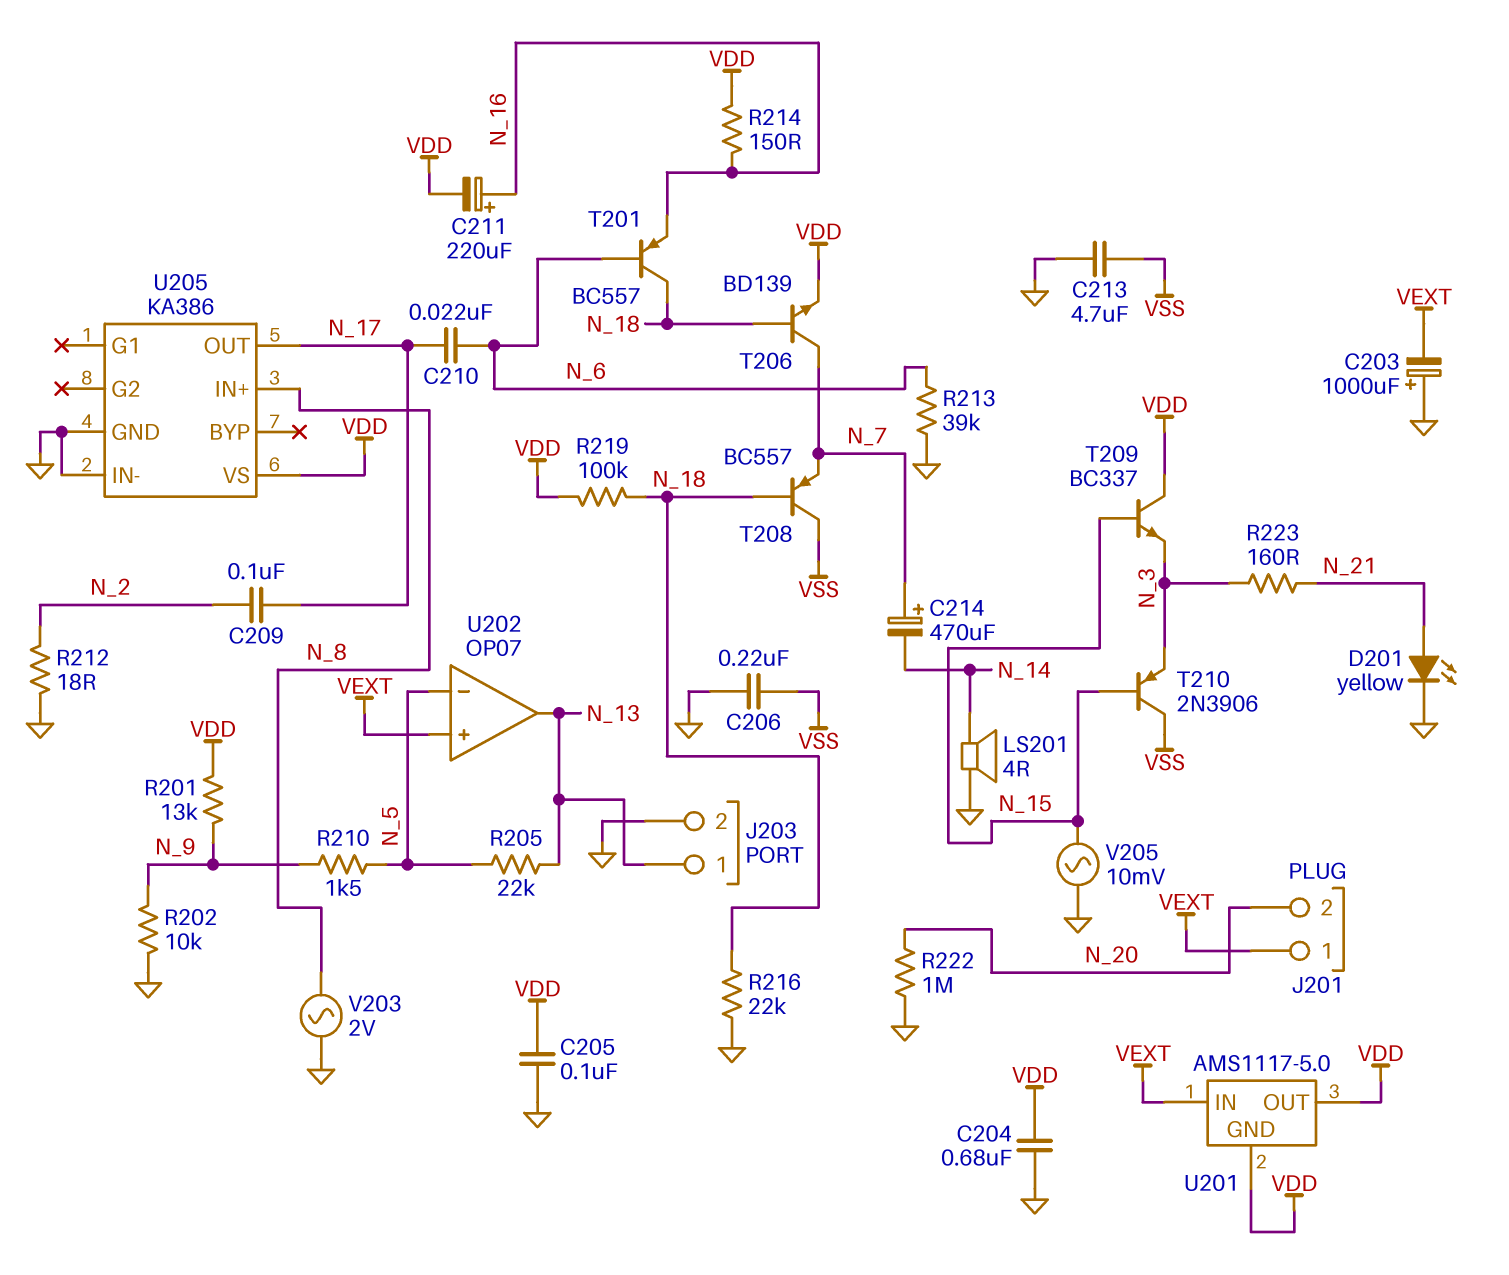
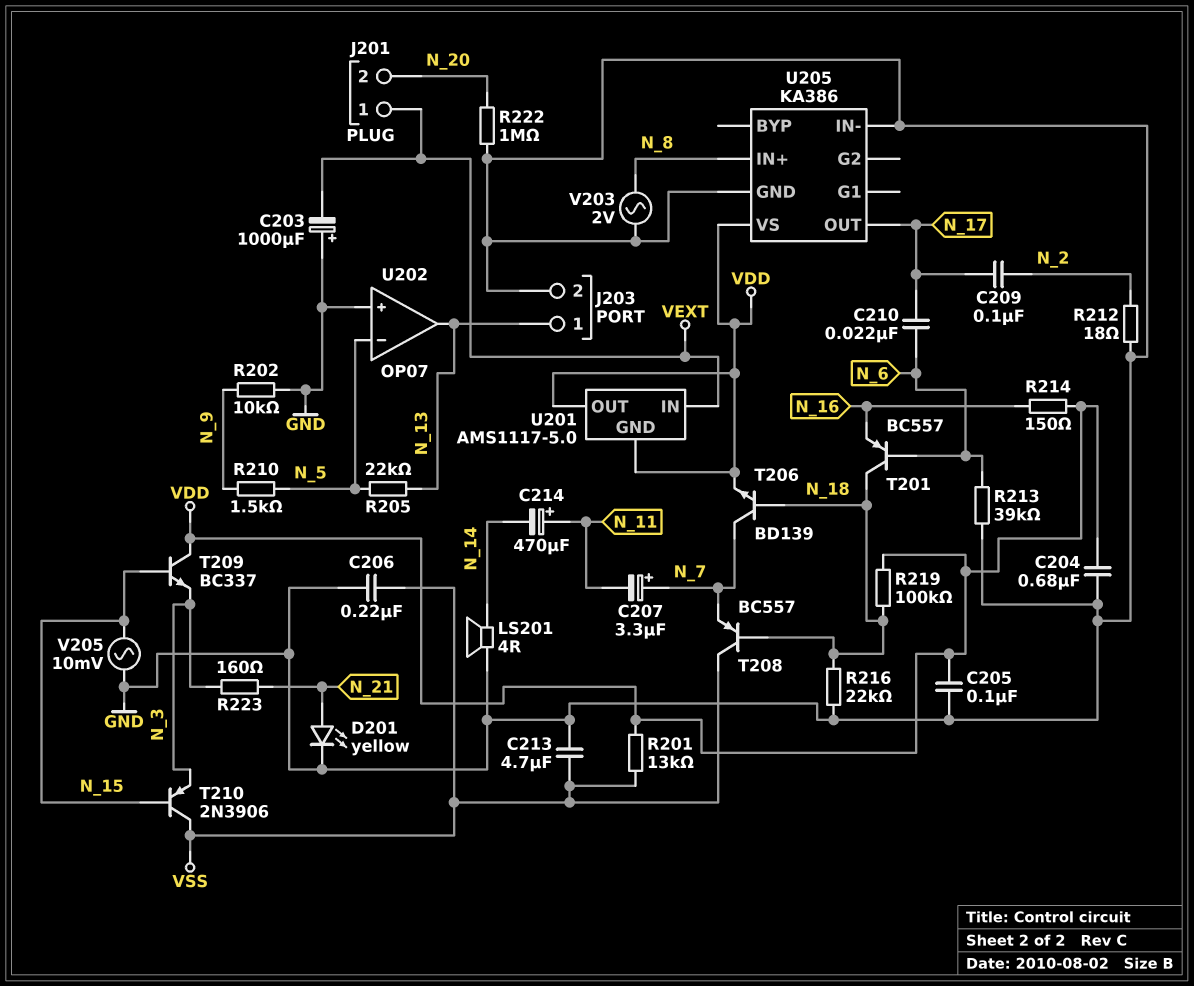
C207: none -> 3.3uF (plus N_7, minus N_11)
C211: 220uF (plus N_16, minus VDD) -> none
C214: 470uF (plus N_7, minus N_14) -> 470uF (plus N_11, minus N_14)
R201: 13k (N_9, VDD) -> 13k (VDD, VSS)
U202 pin in+: VEXT -> GND

